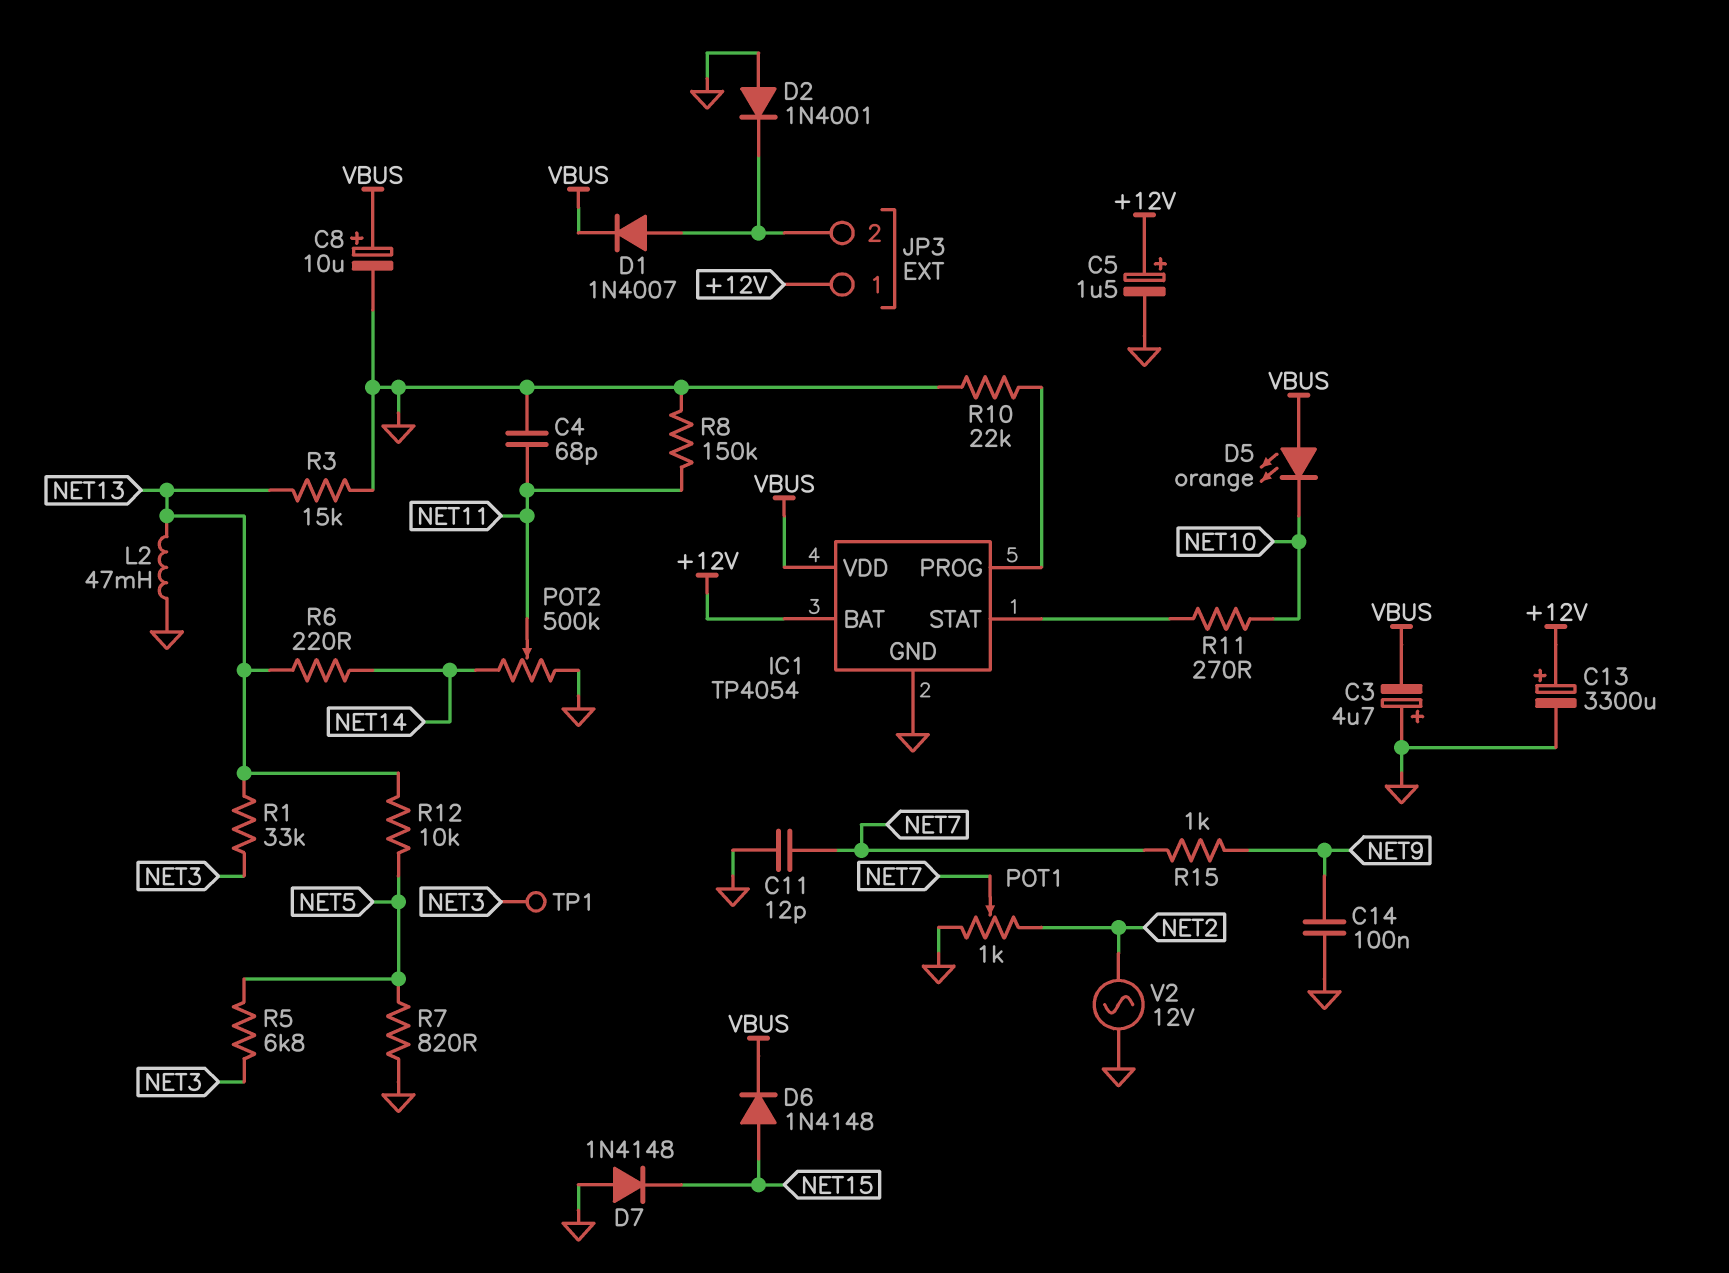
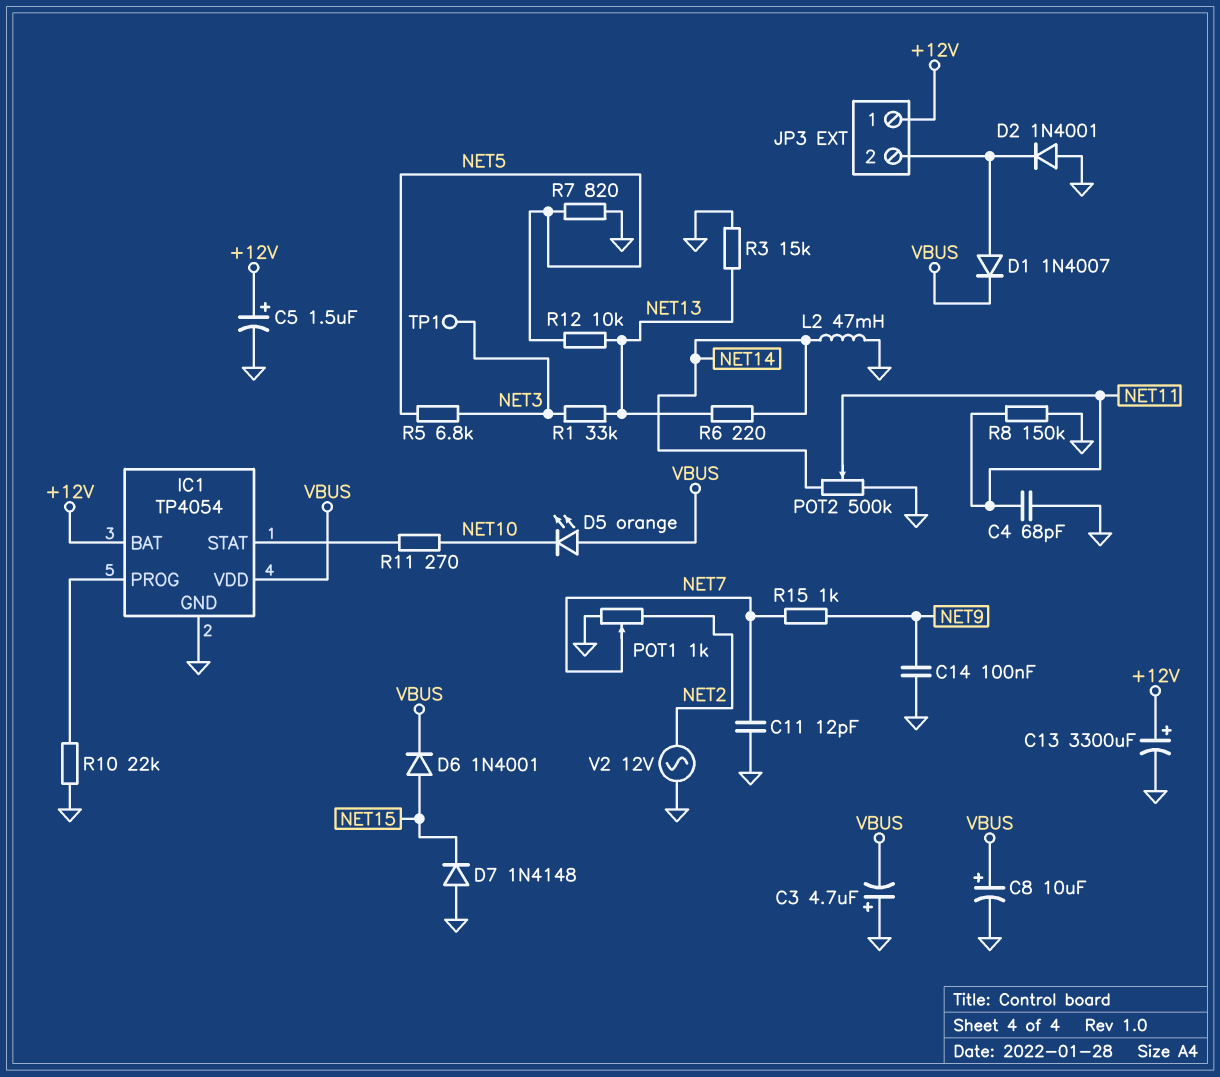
D6: diode 1N4148 (A NET15, K VBUS) -> diode 1N4001 (A NET15, K VBUS)
L2: 47mH (GND, NET13) -> 47mH (GND, NET14)

